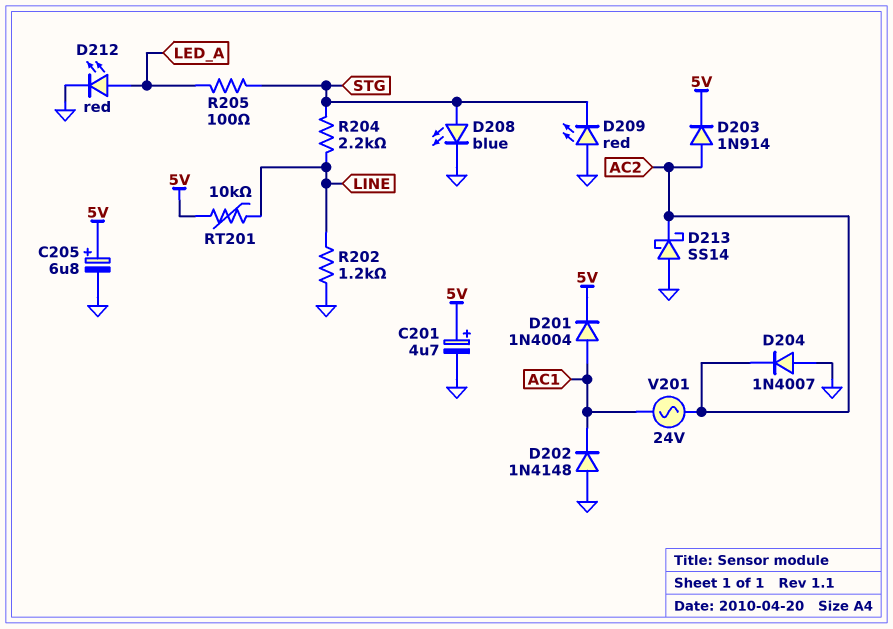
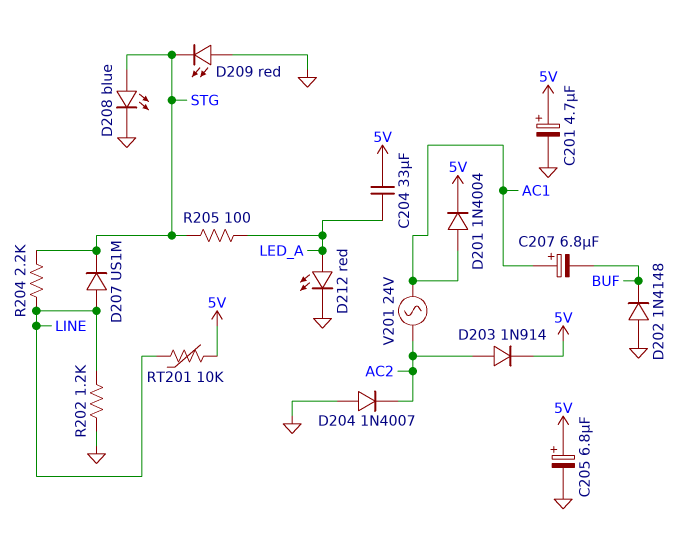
C204: none -> 33uF (5V, LED_A)
C207: none -> 6.8uF (plus AC1, minus BUF)
D202: diode 1N4148 (A GND, K AC1) -> diode 1N4148 (A GND, K BUF)
D207: none -> diode US1M (A LINE, K STG)
D213: schottky SS14 (A GND, K AC2) -> none

